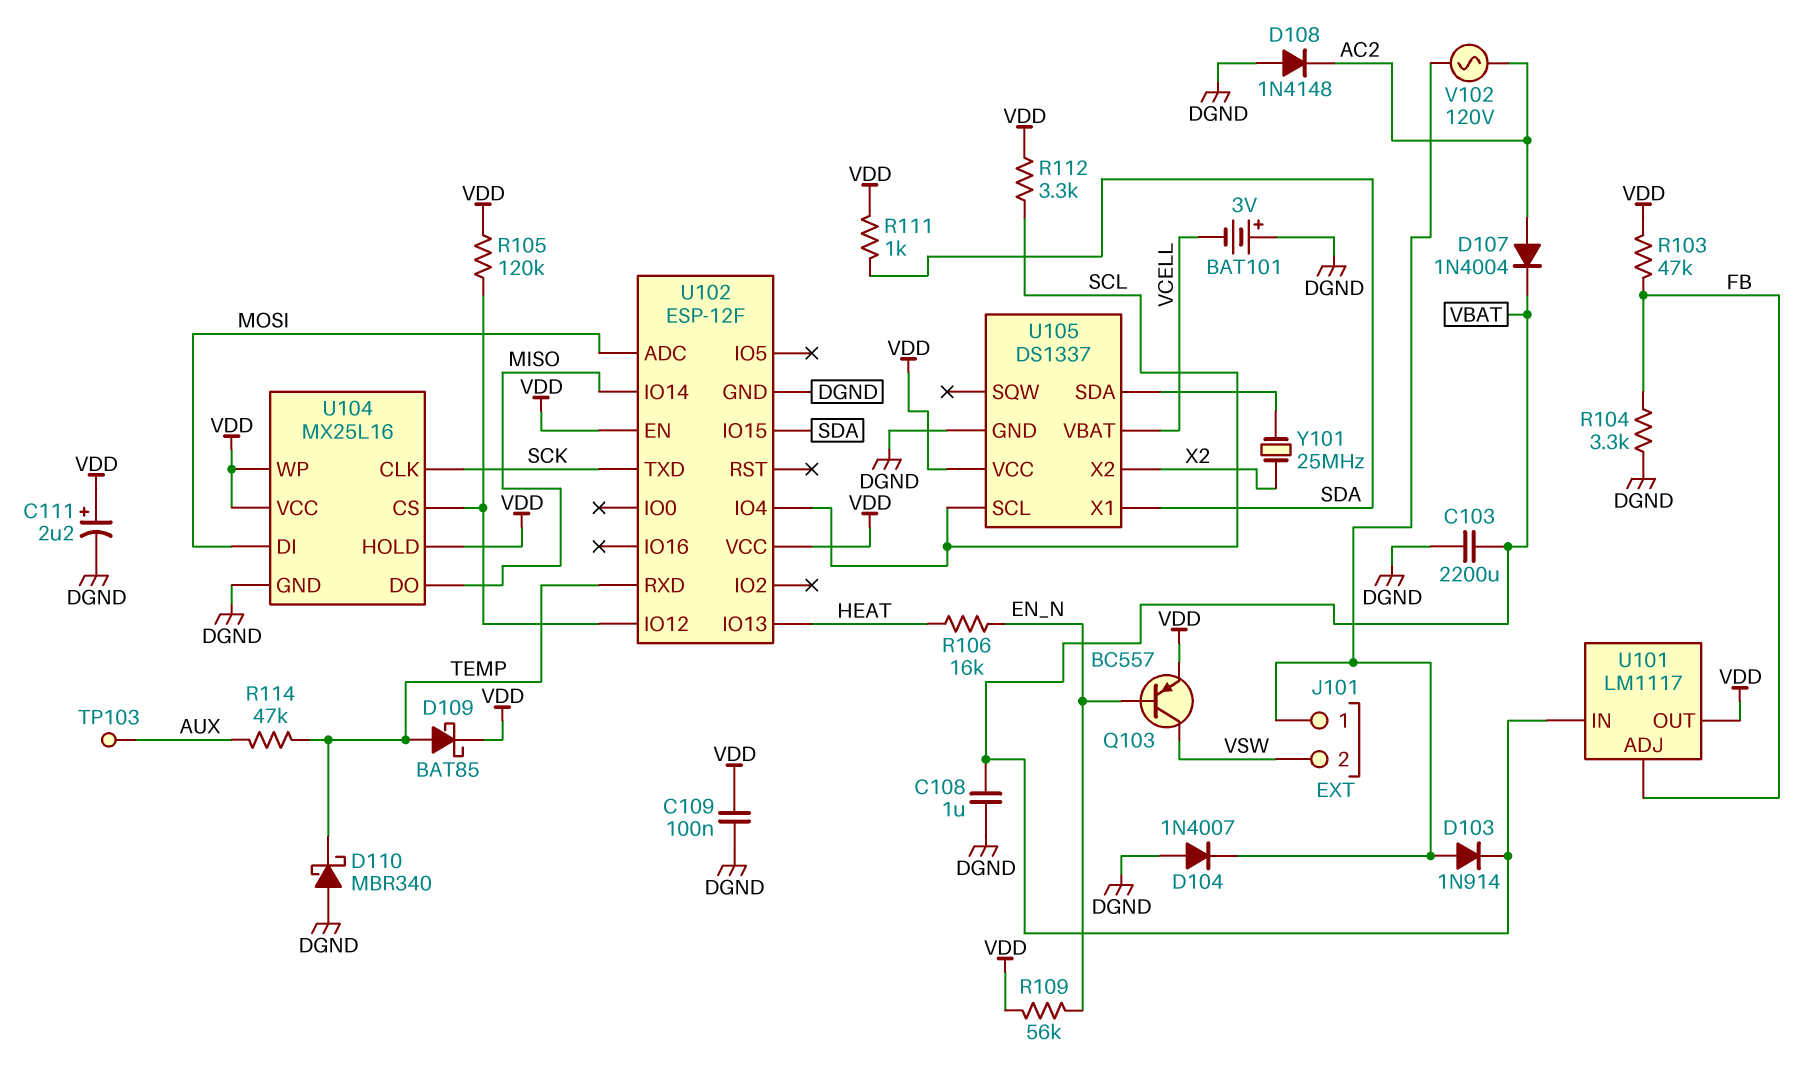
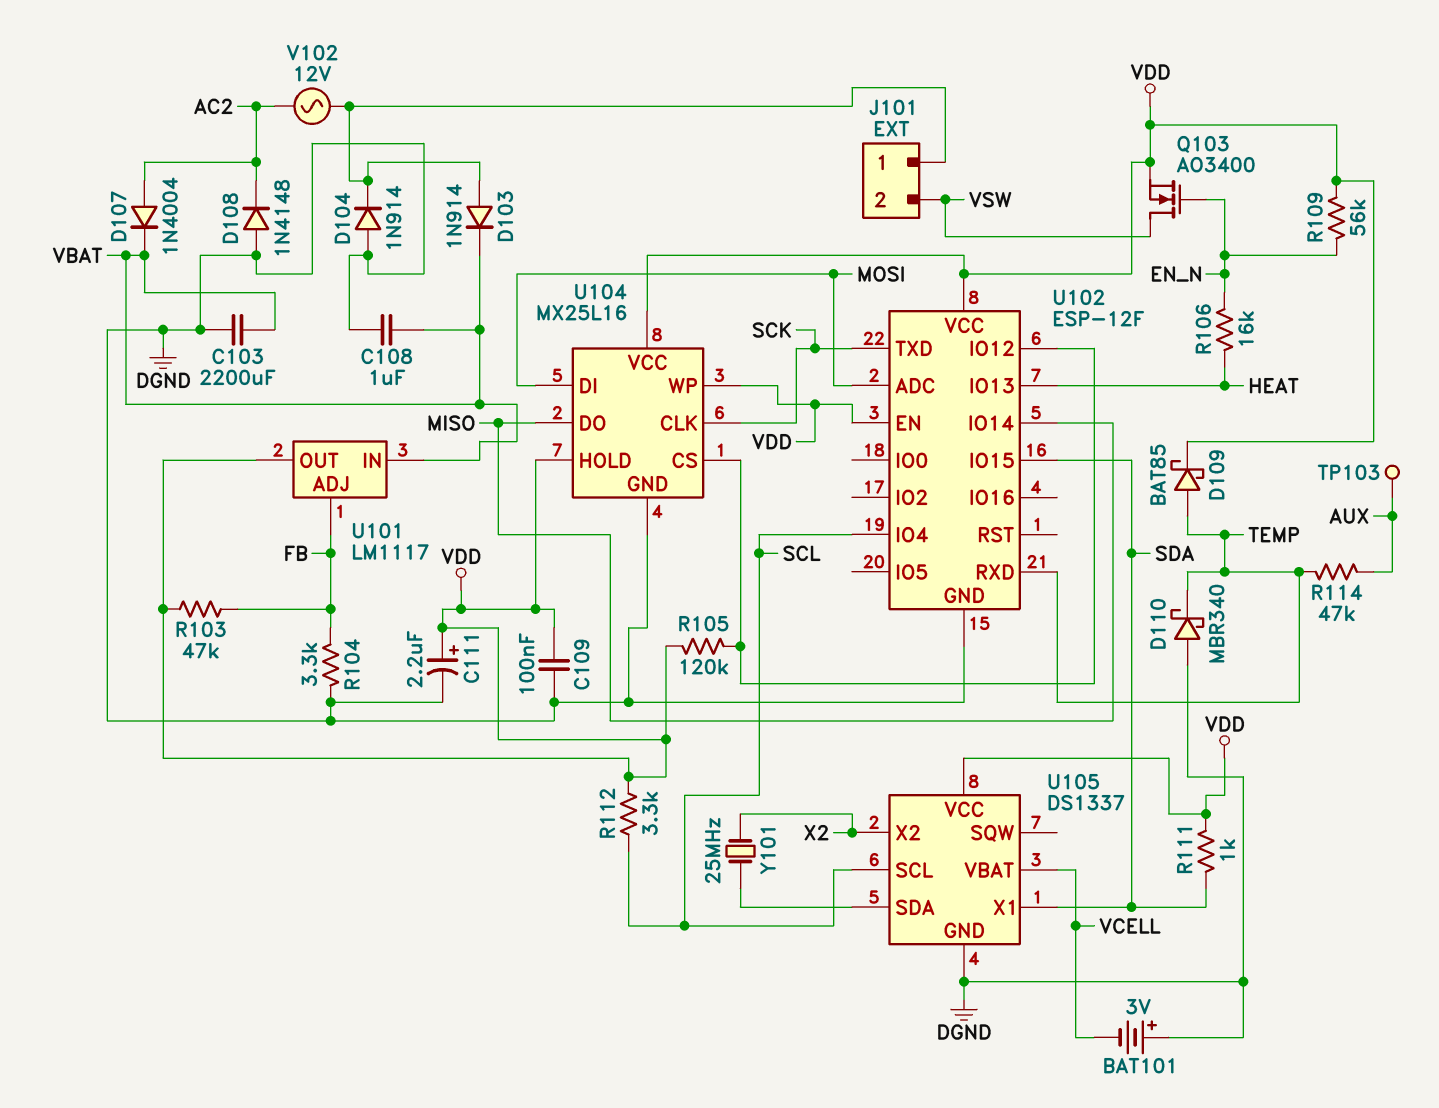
D104: diode 1N4007 (A DGND, K J101/1) -> diode 1N914 (A DGND, K J101/1)
Q103: PNP BC557 (B EN_N, C VSW, E VDD) -> NMOS AO3400 (G EN_N, D VSW, S VDD)
V102: AC 120V (AC2, J101/1) -> AC 12V (AC2, J101/1)

